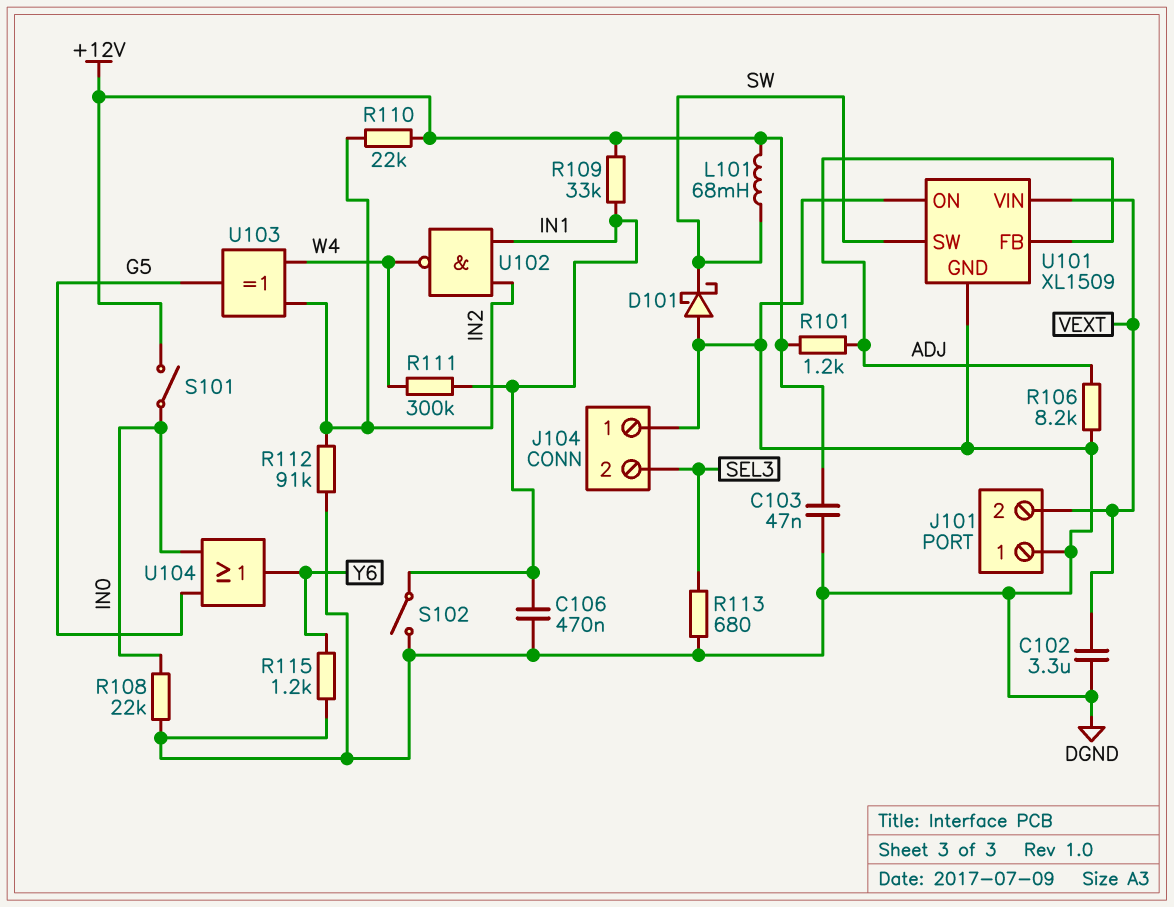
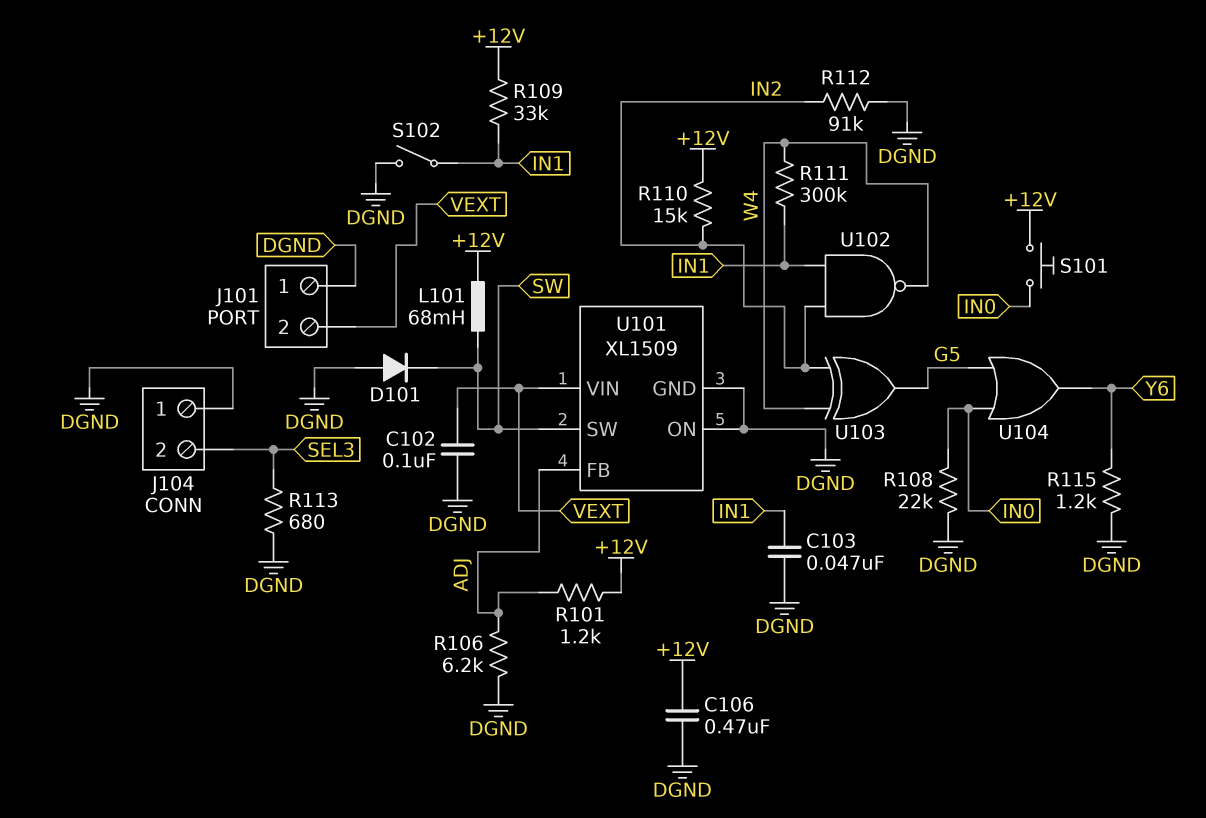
C102: 3.3uF (DGND, VEXT) -> 100nF (DGND, VEXT)
C103: 47nF (+12V, DGND) -> 47nF (DGND, IN1)
C106: 470nF (DGND, IN1) -> 470nF (+12V, DGND)
D101: schottky (A DGND, K SW) -> diode (A DGND, K SW)
R106: 8.2k (ADJ, DGND) -> 6.2k (ADJ, DGND)
R110: 22k (+12V, IN2) -> 15k (+12V, IN2)
S101: switch (+12V, IN0) -> button (+12V, IN0)

